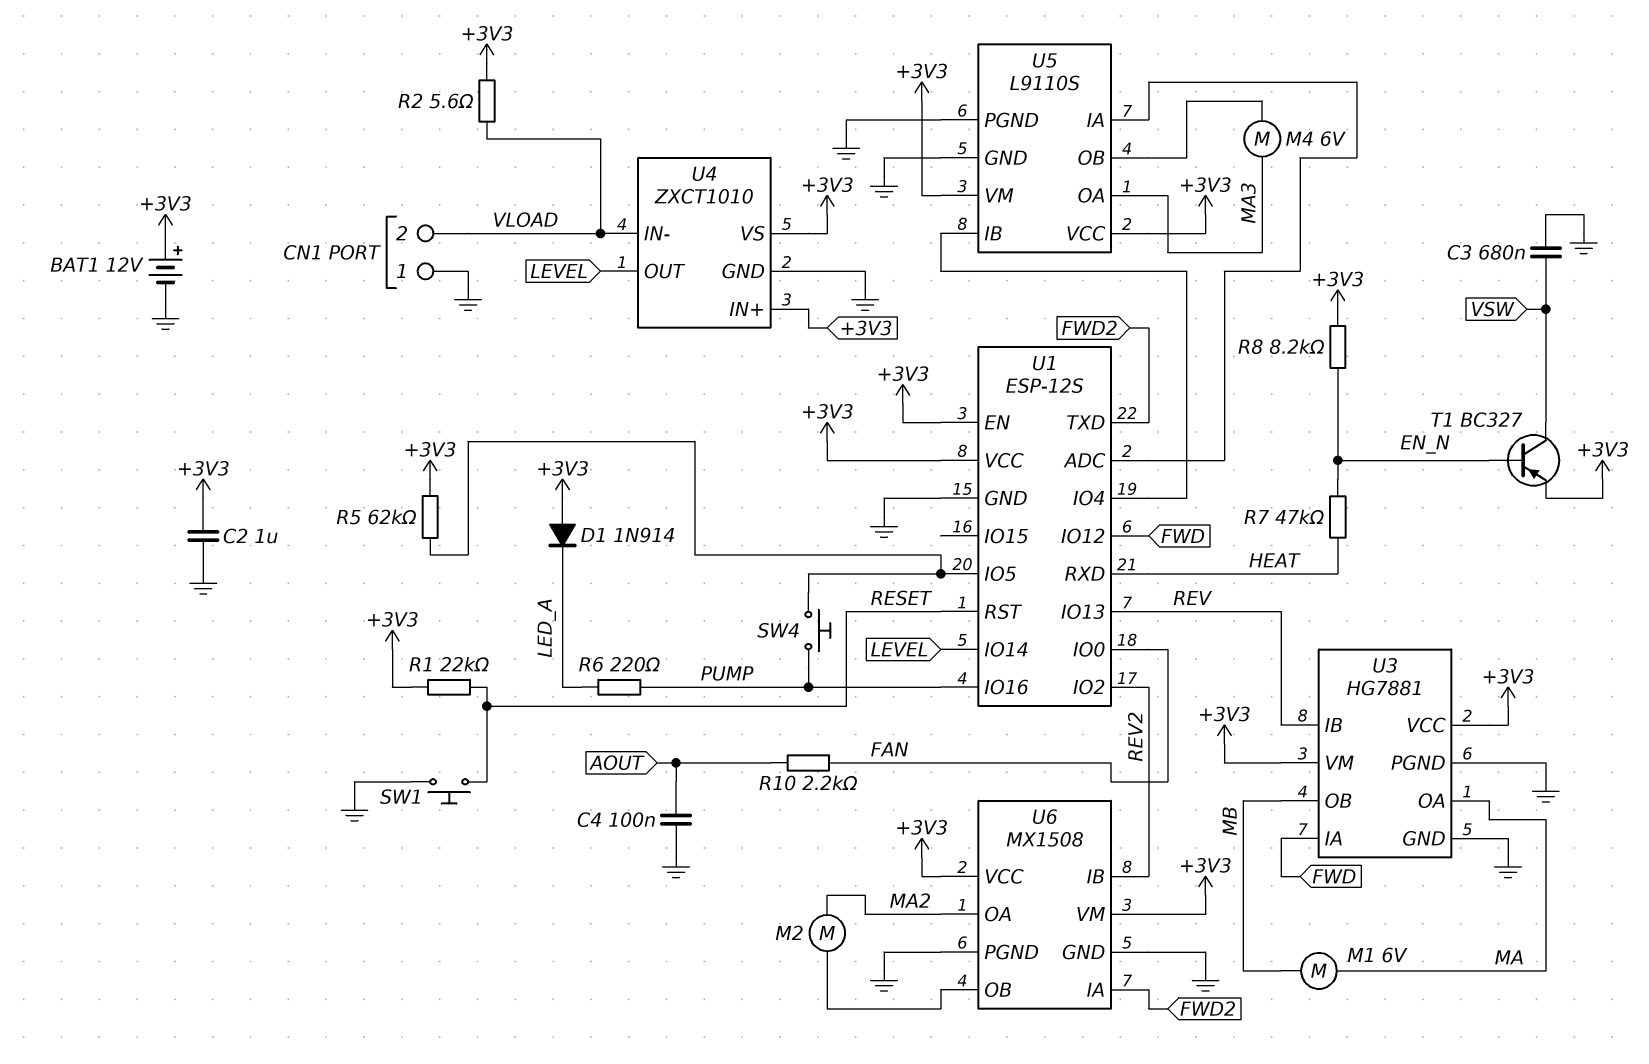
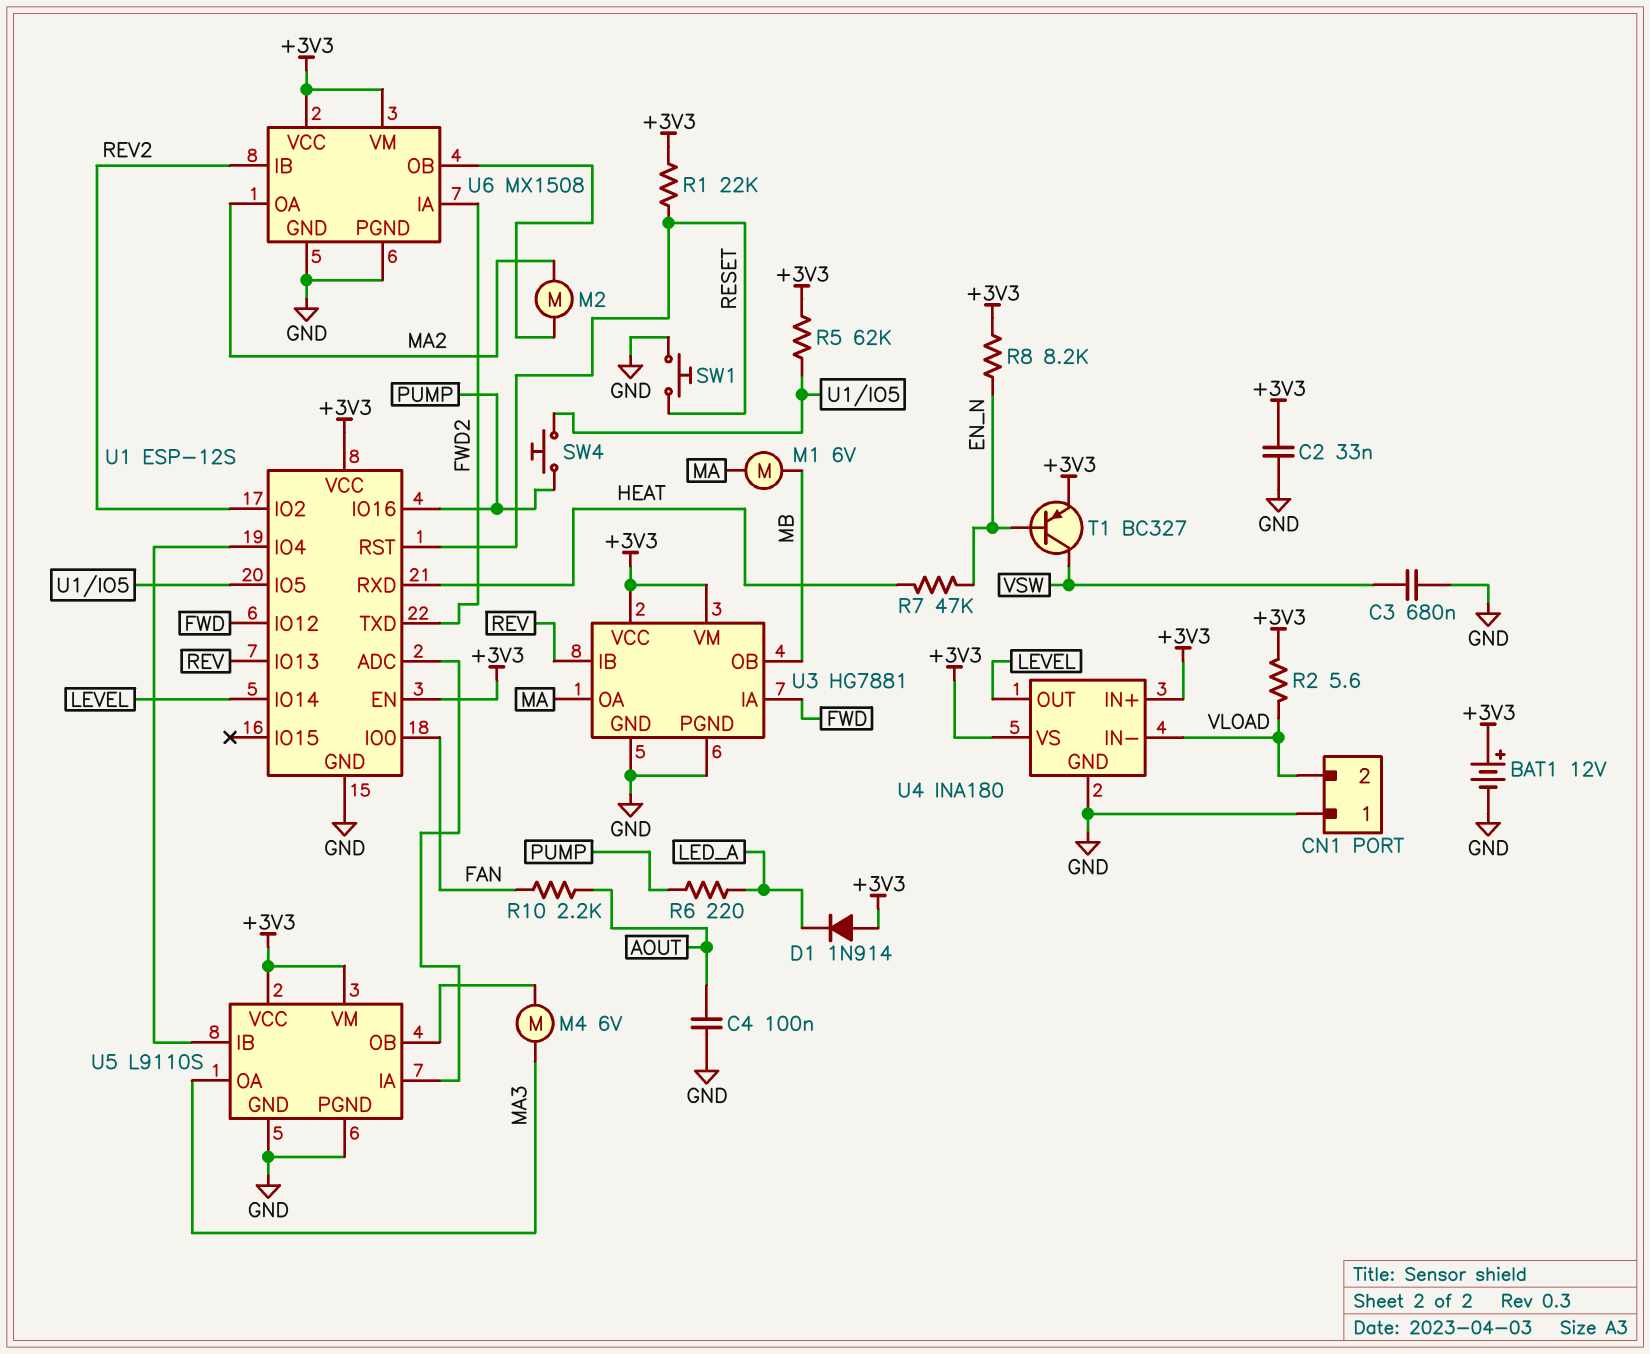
C2: 1uF (+3V3, GND) -> 33nF (+3V3, GND)
U4: ZXCT1010 -> INA180

